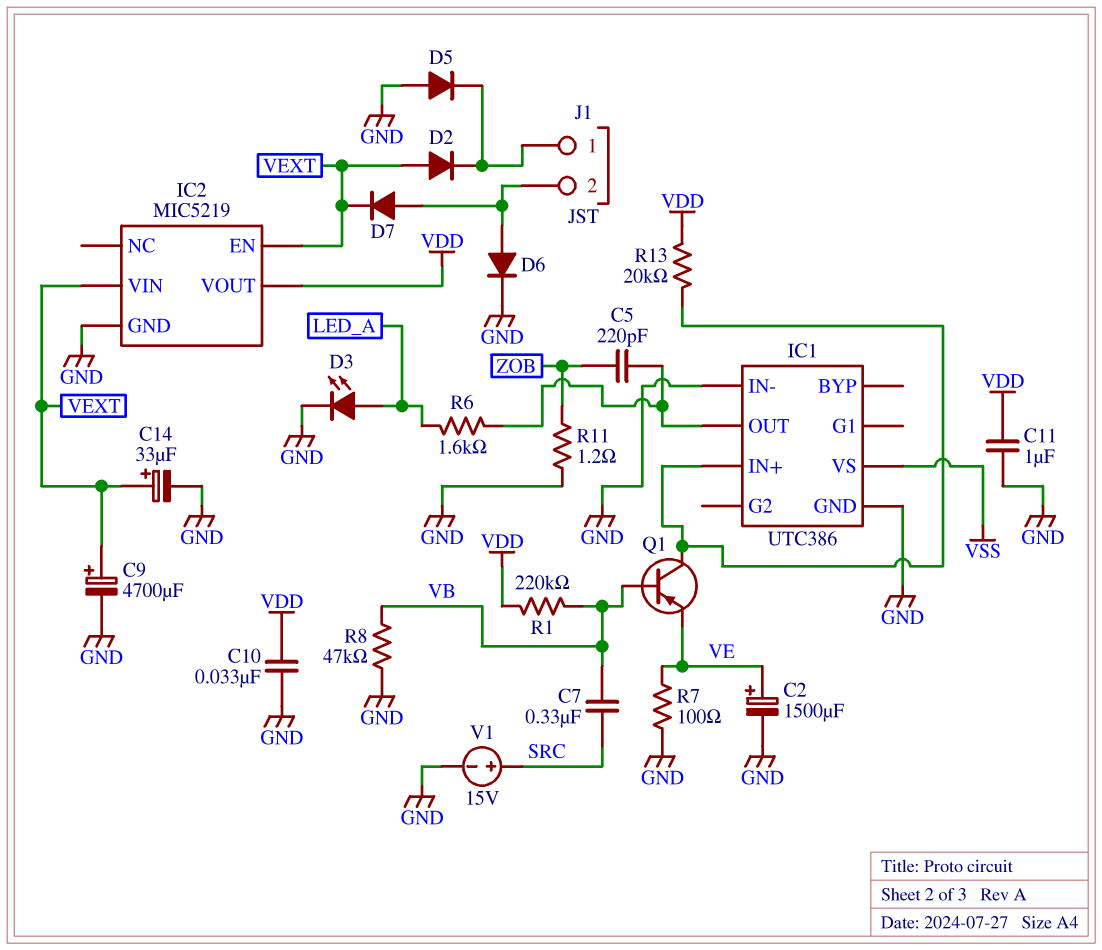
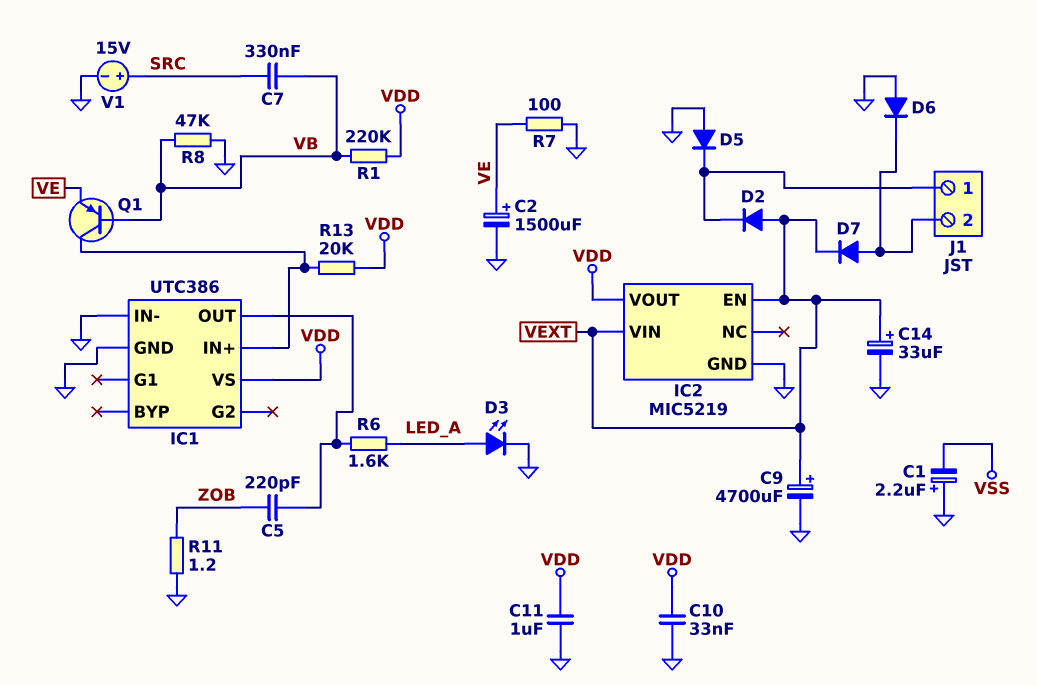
C1: none -> 2.2uF (plus GND, minus VSS)
D6: diode (A J1/2, K GND) -> diode (A GND, K J1/2)
IC1 pin VS: VSS -> VDD

